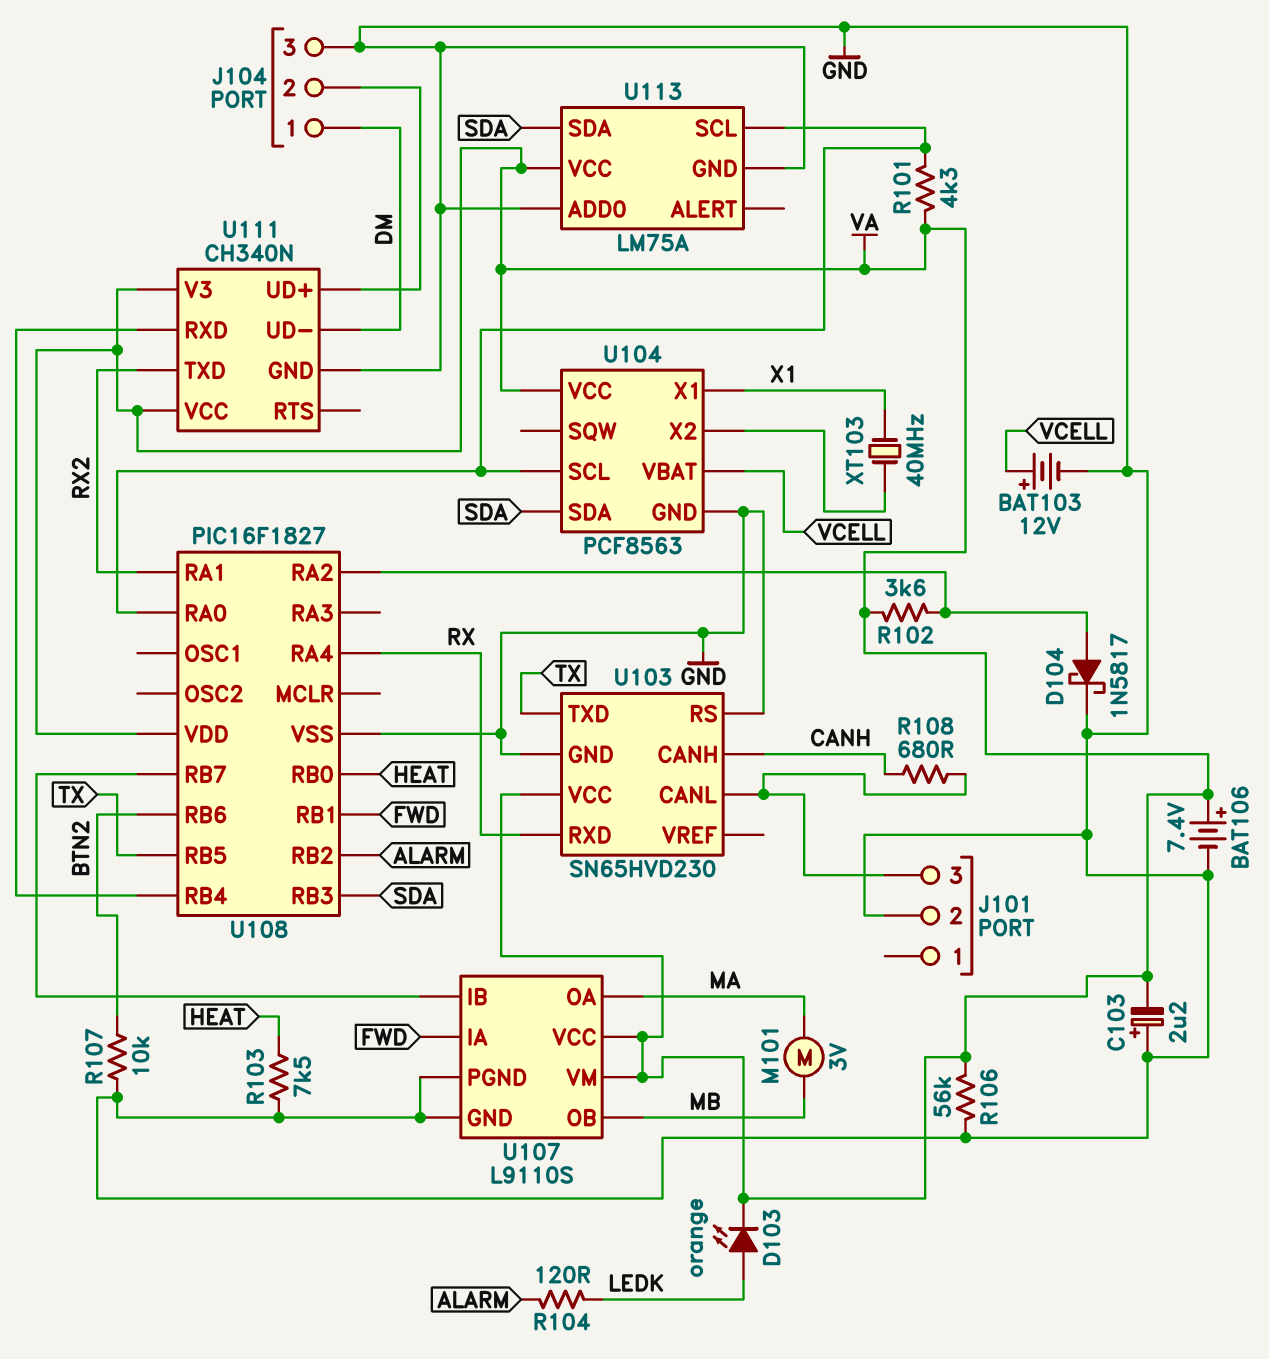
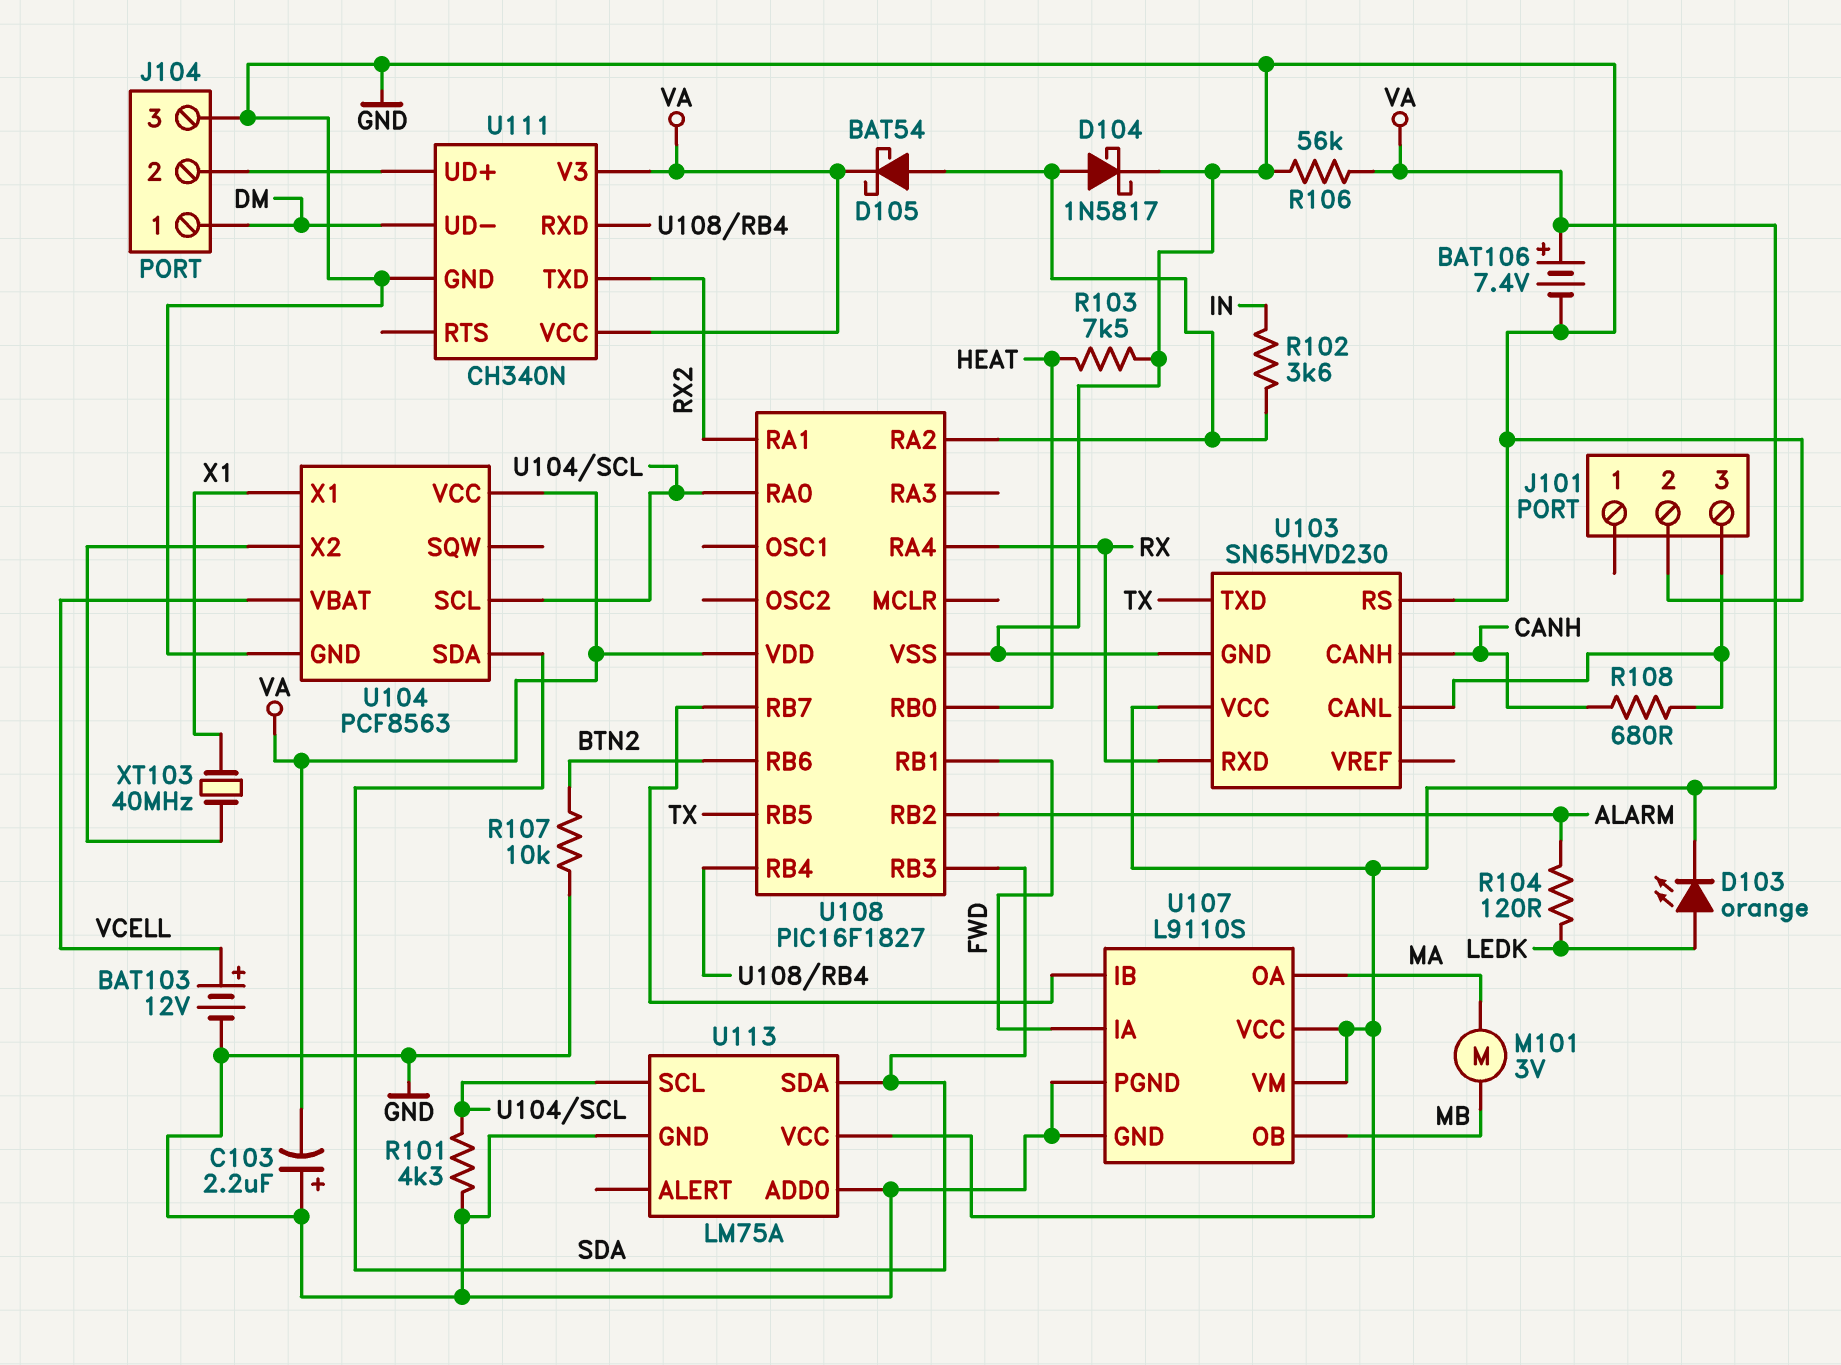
D105: none -> schottky BAT54 (A U108/RA2, K VA)
R101: 4.3k (U104/SCL, VA) -> 4.3k (GND, U104/SCL)
R102: 3.6k (U108/RA2, VA) -> 3.6k (IN, U108/RA2)

